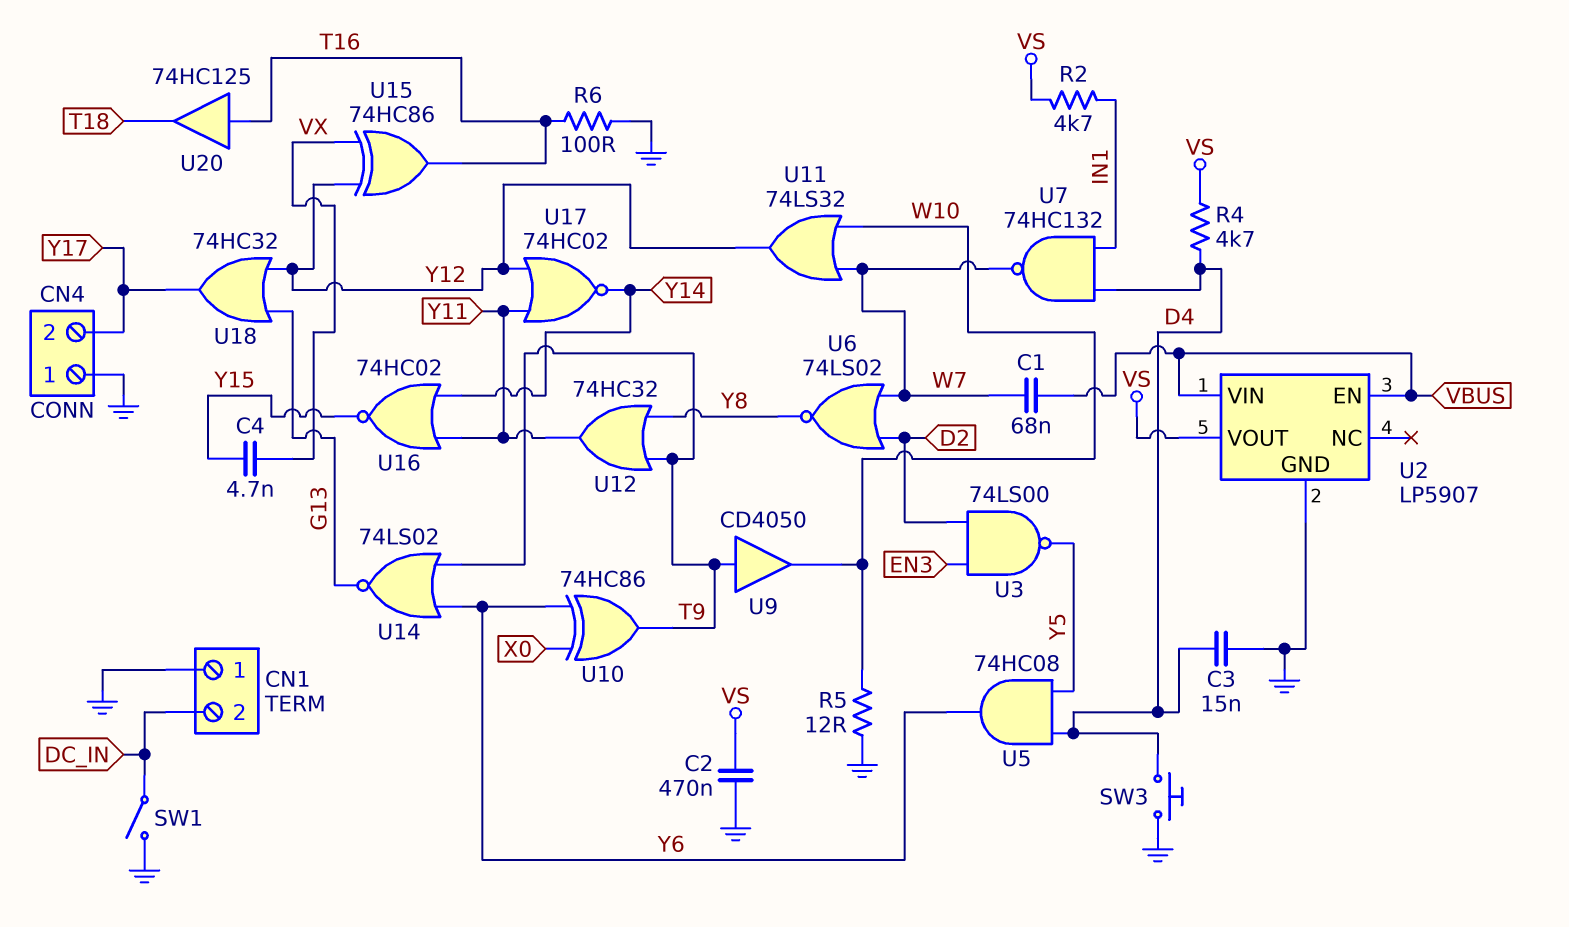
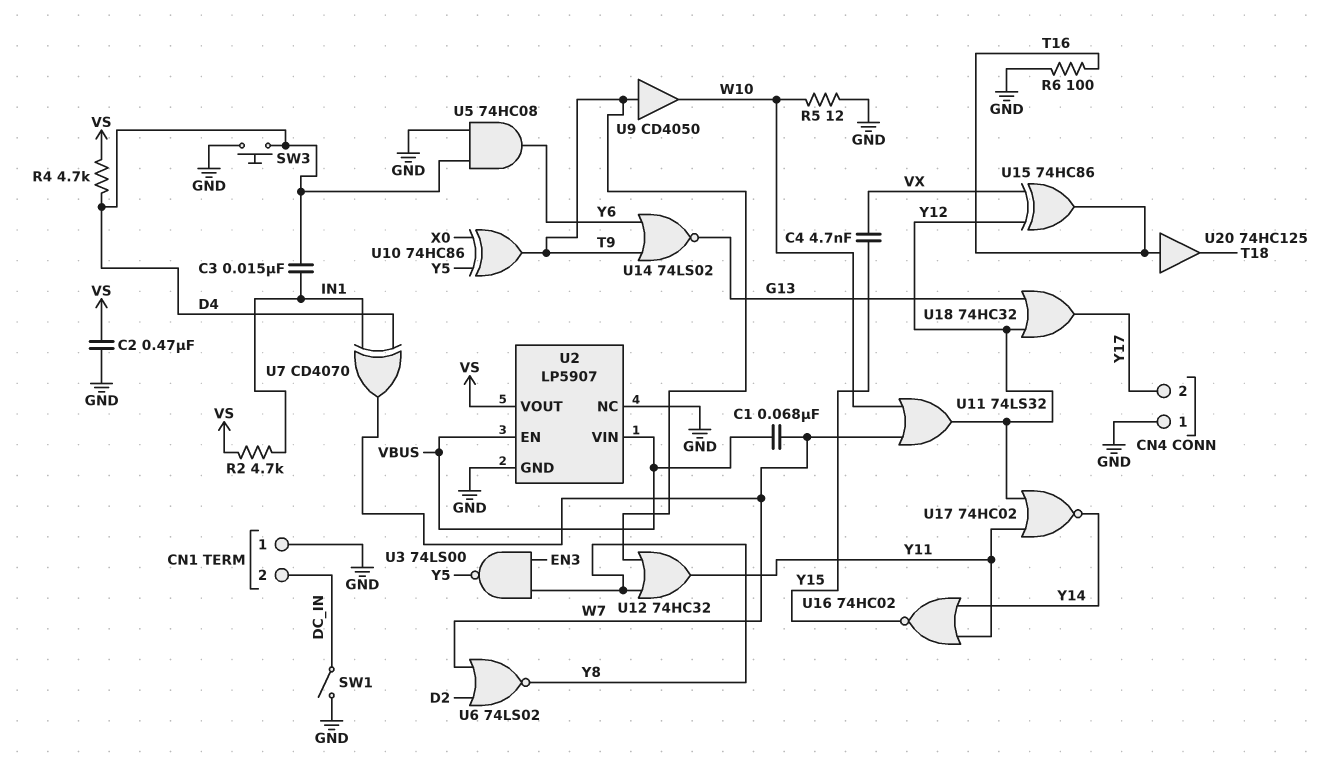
C3: 15nF (D4, GND) -> 15nF (D4, IN1)
U2 pin NC: none -> GND
U3: NAND 74LS00 (in D2, in EN3, out Y5) -> NAND 74LS00 (in EN3, in Y8, out Y5)
U5: AND 74HC08 (in D4, in Y5, out Y6) -> AND 74HC08 (in D4, in GND, out Y6)
U7: NAND 74HC132 (in D4, in IN1, out W7) -> XOR CD4070 (in D4, in IN1, out W7)
U10: XOR 74HC86 (in X0, in Y6, out T9) -> XOR 74HC86 (in X0, in Y5, out T9)

